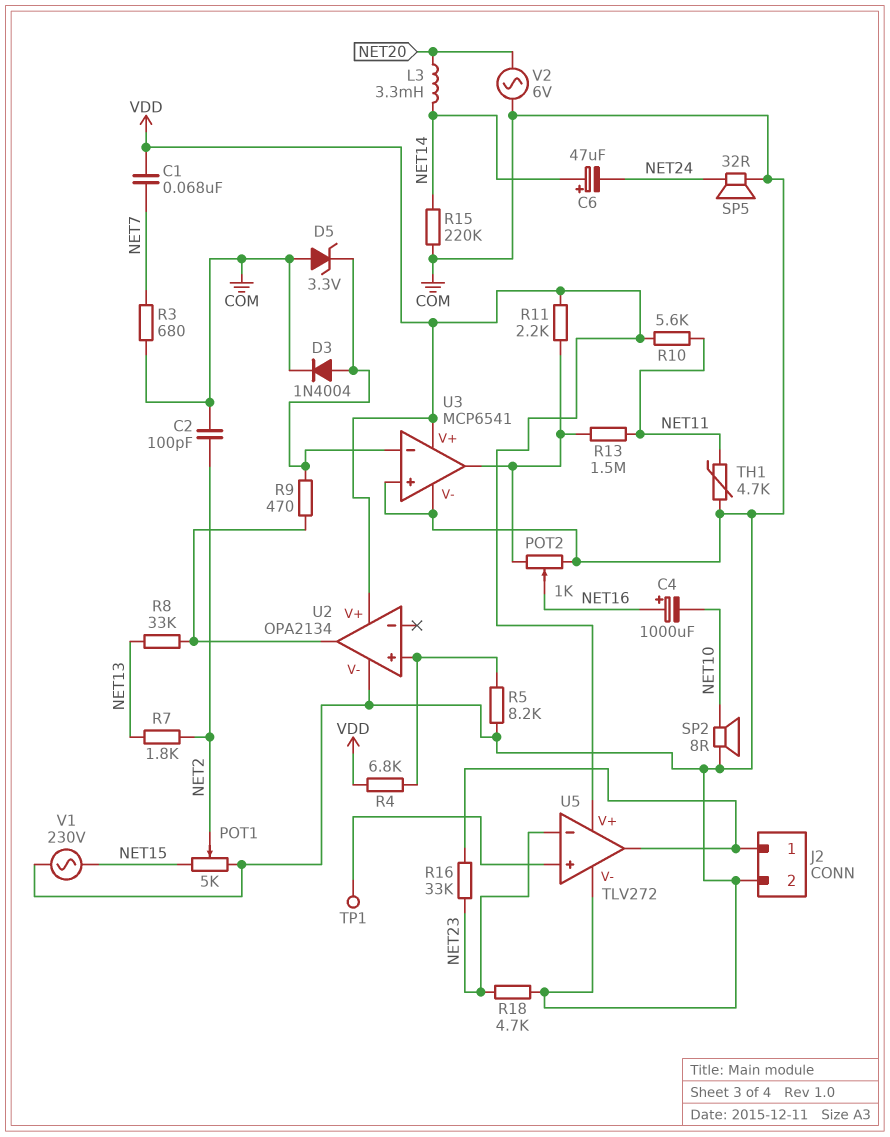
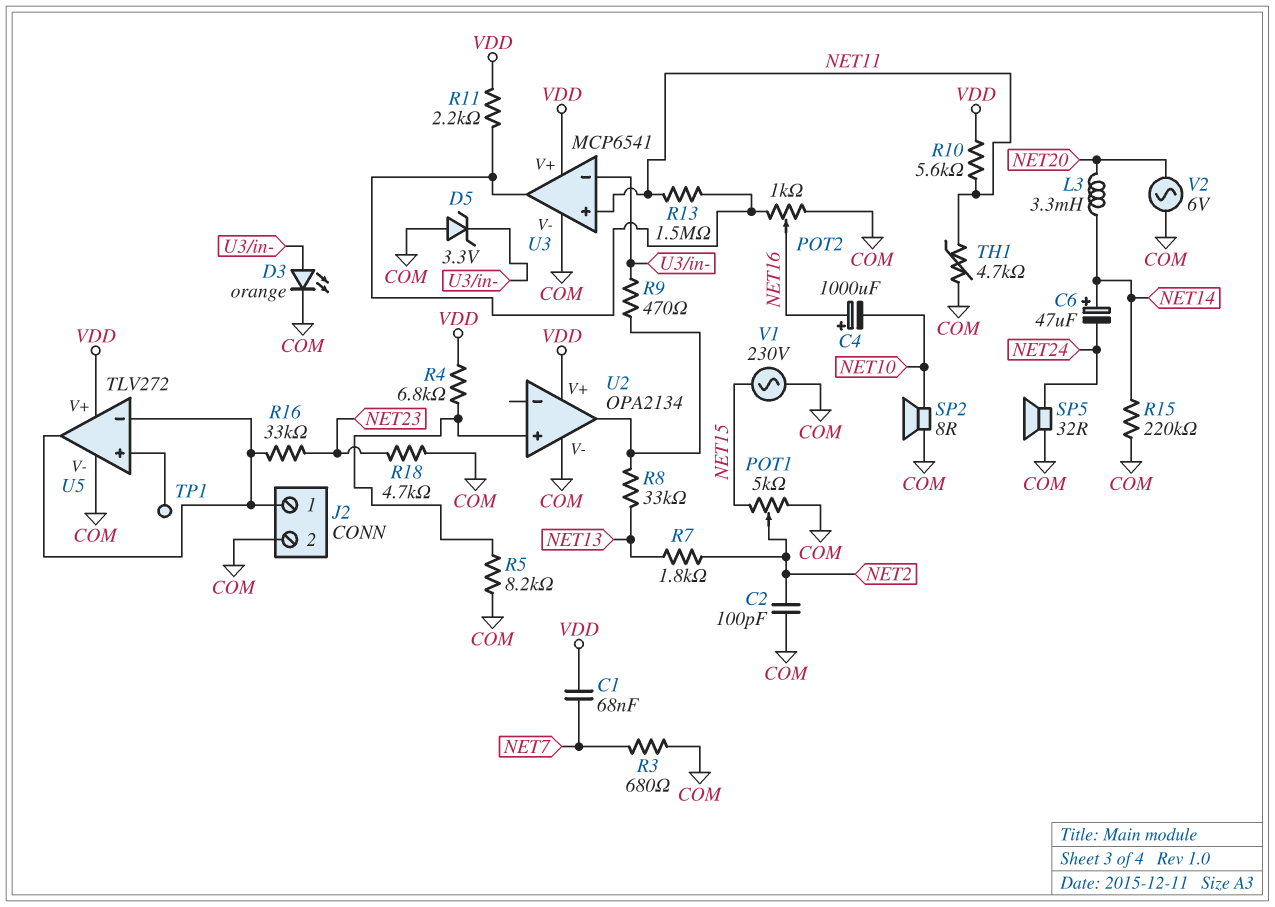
D3: diode 1N4004 (A U3/in-, K COM) -> LED orange (A U3/in-, K COM)
U3 pin in+: COM -> NET11
U5 pin in-: NET23 -> J2/1

